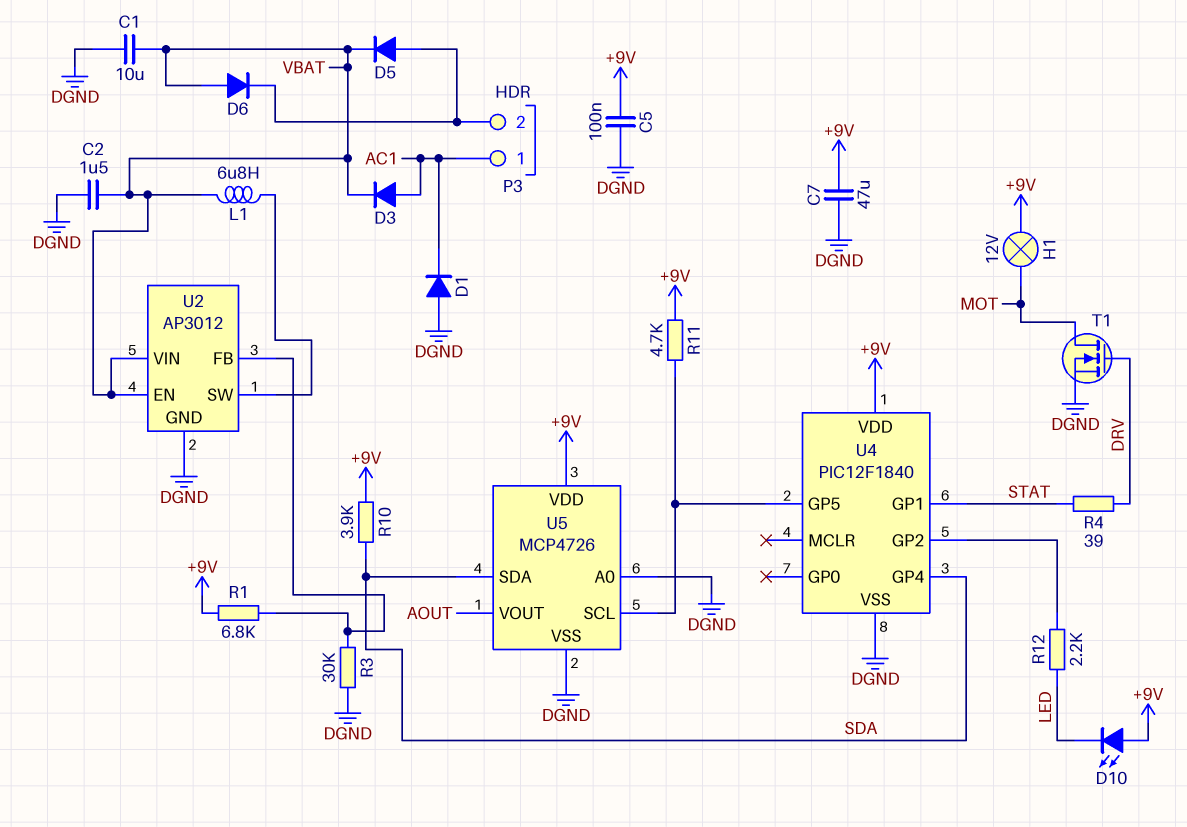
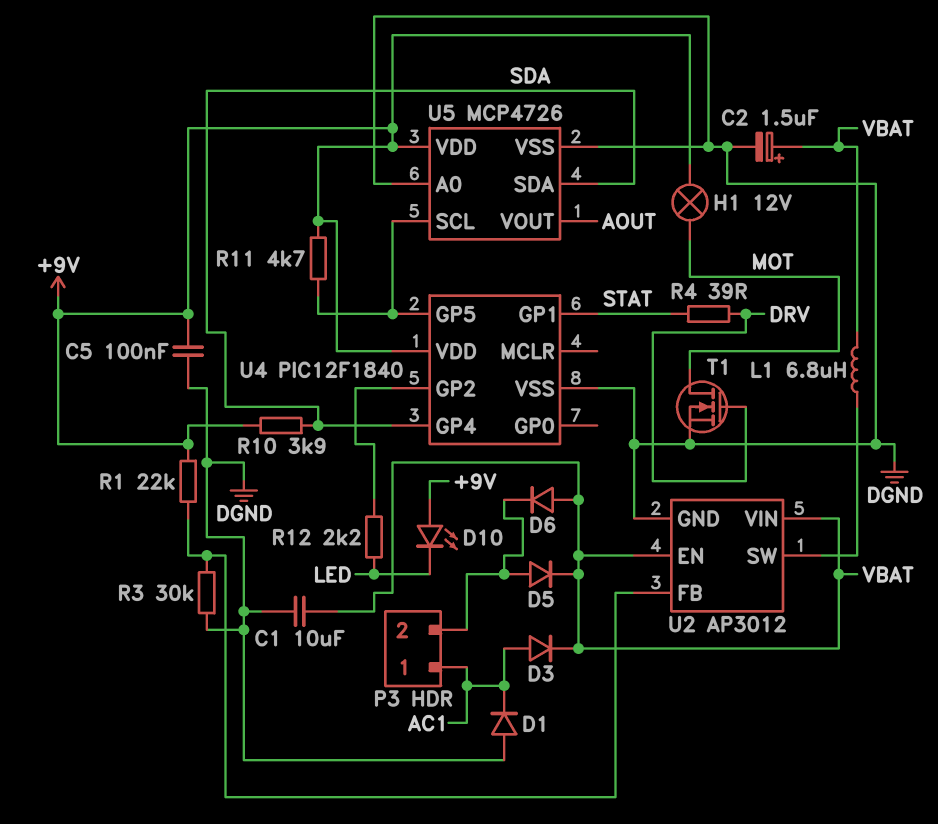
C2: 1.5uF (DGND, VBAT) -> 1.5uF (plus VBAT, minus DGND)
C7: 47uF (+9V, DGND) -> none
R1: 6.8k (+9V, U2/FB) -> 22k (+9V, U2/FB)

